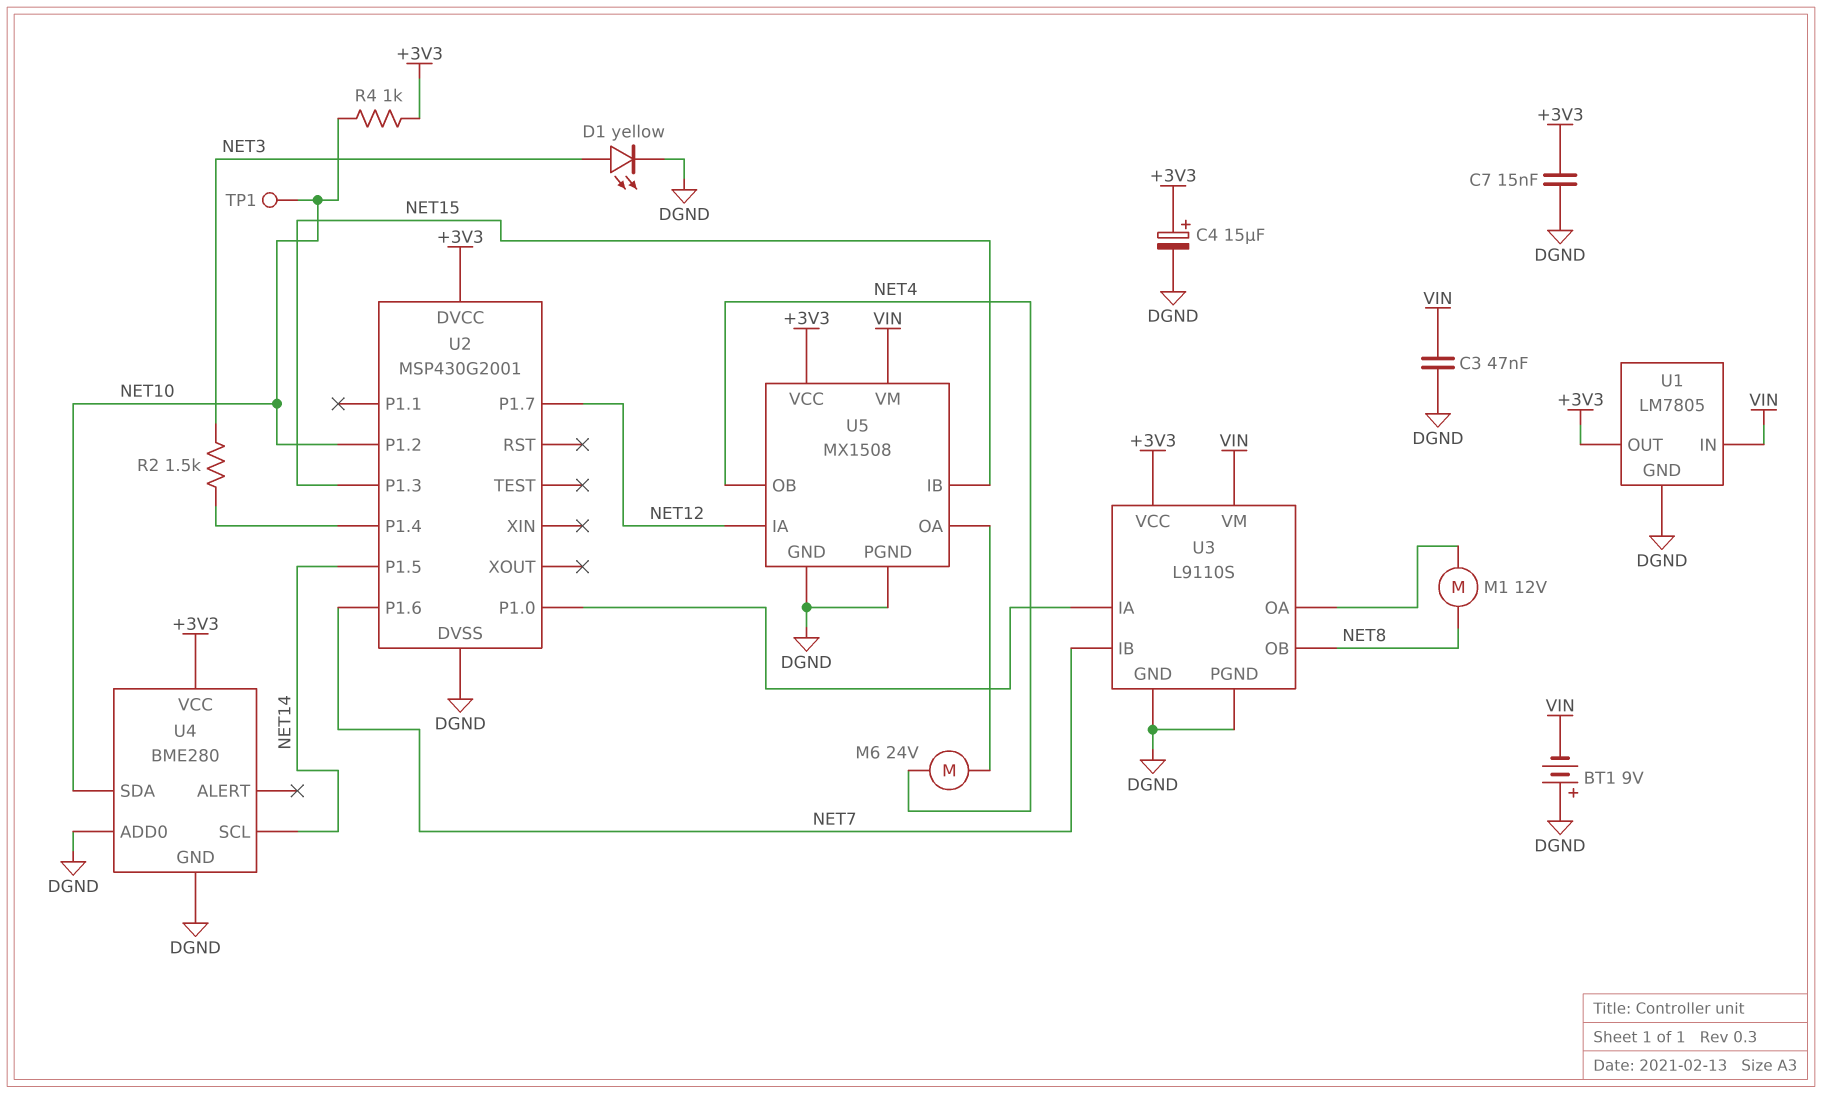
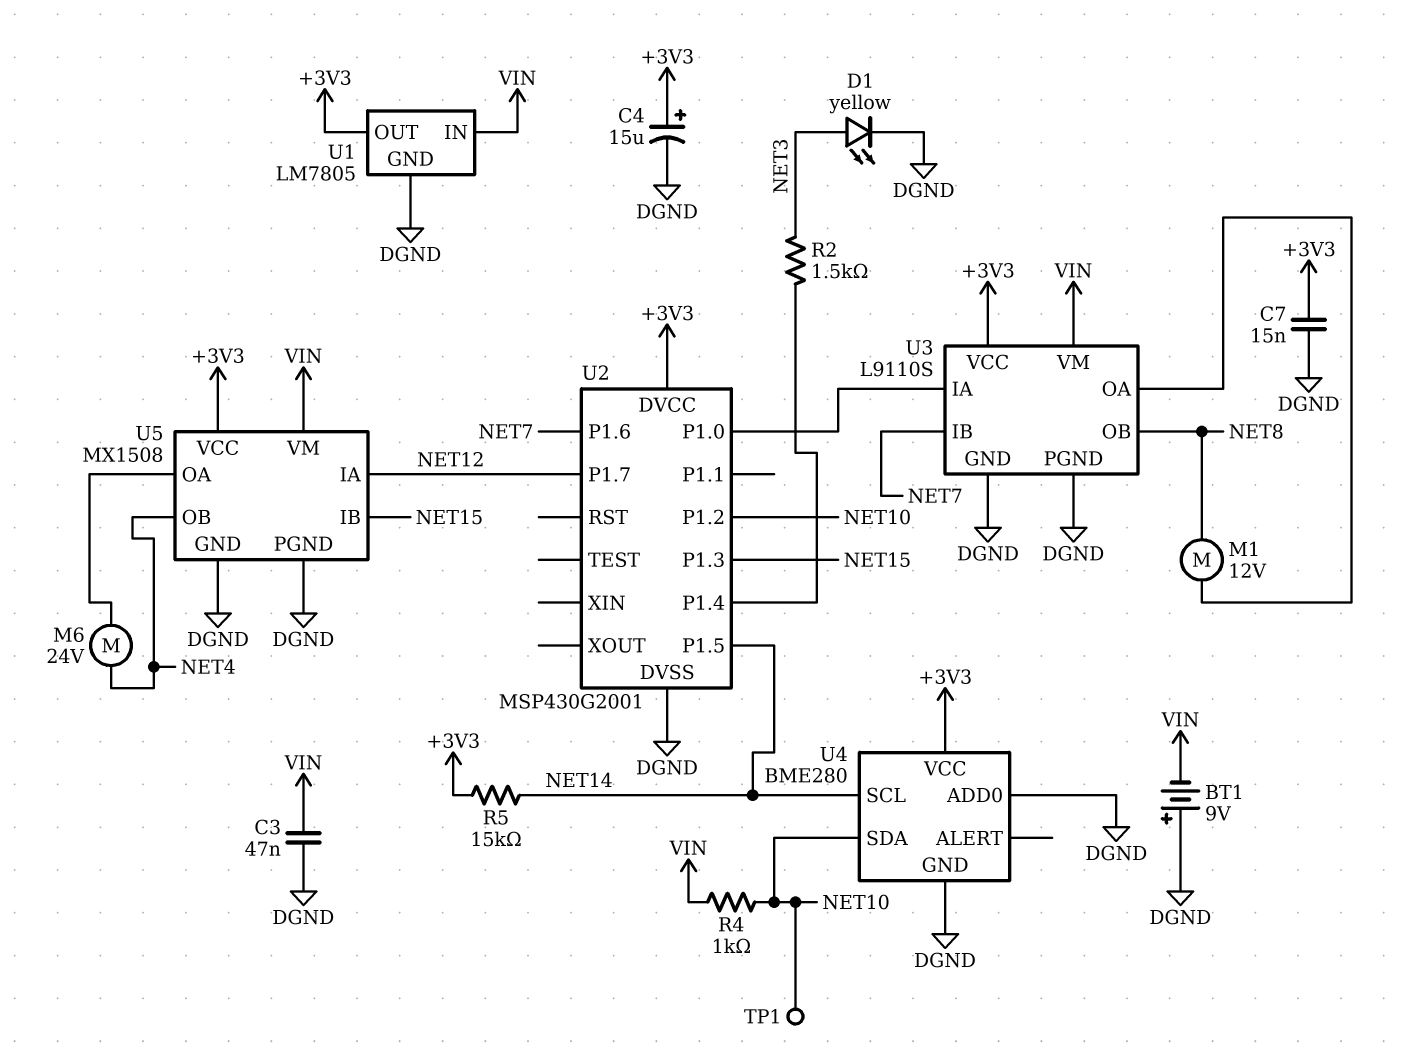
R4: 1k (+3V3, NET10) -> 1k (NET10, VIN)
R5: none -> 15k (+3V3, NET14)

